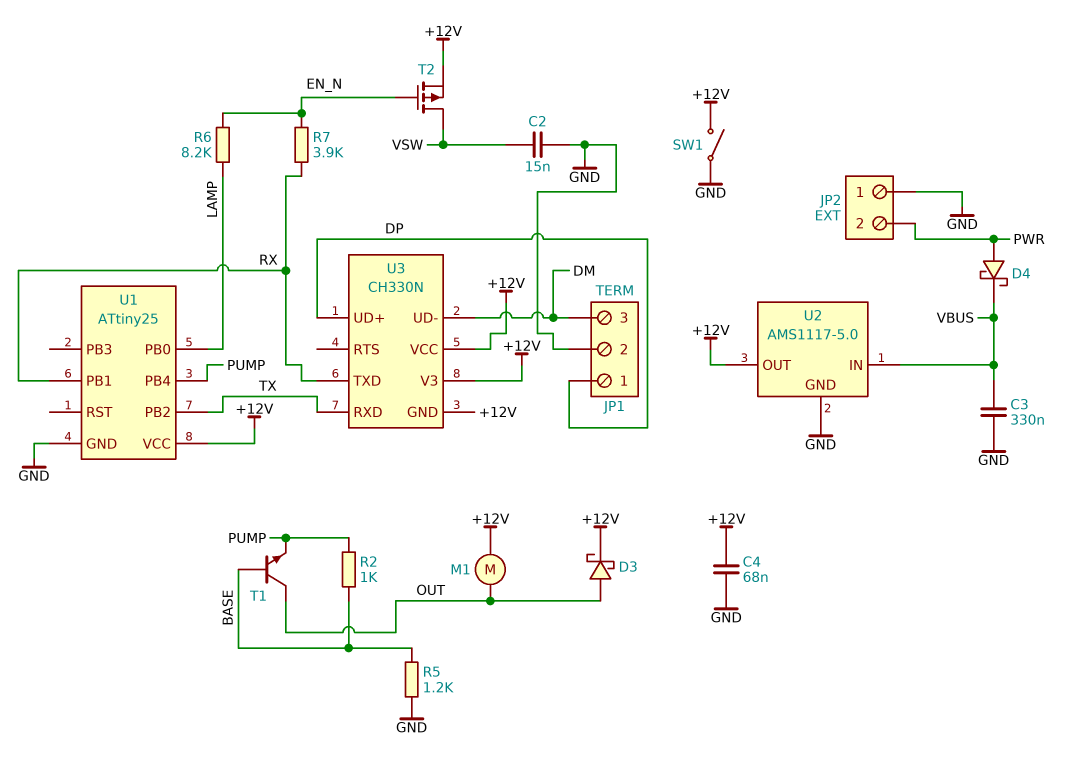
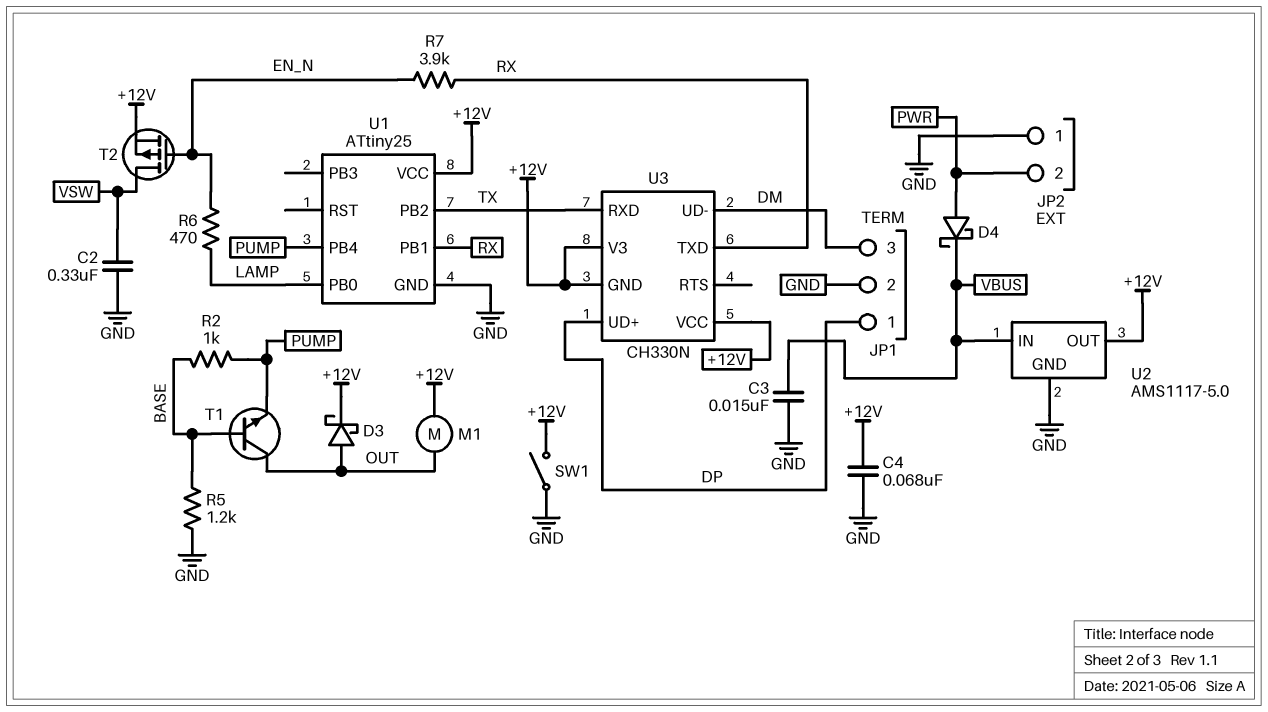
C2: 15nF (GND, VSW) -> 330nF (GND, VSW)
C3: 330nF (GND, VBUS) -> 15nF (GND, VBUS)
R6: 8.2k (EN_N, LAMP) -> 470 (EN_N, LAMP)

